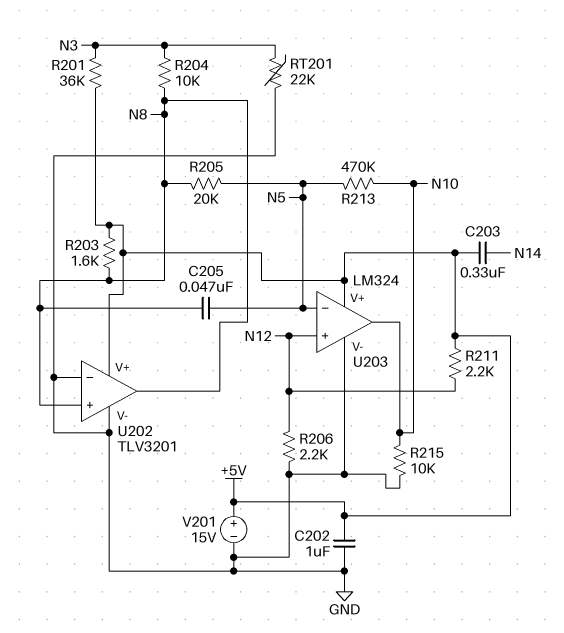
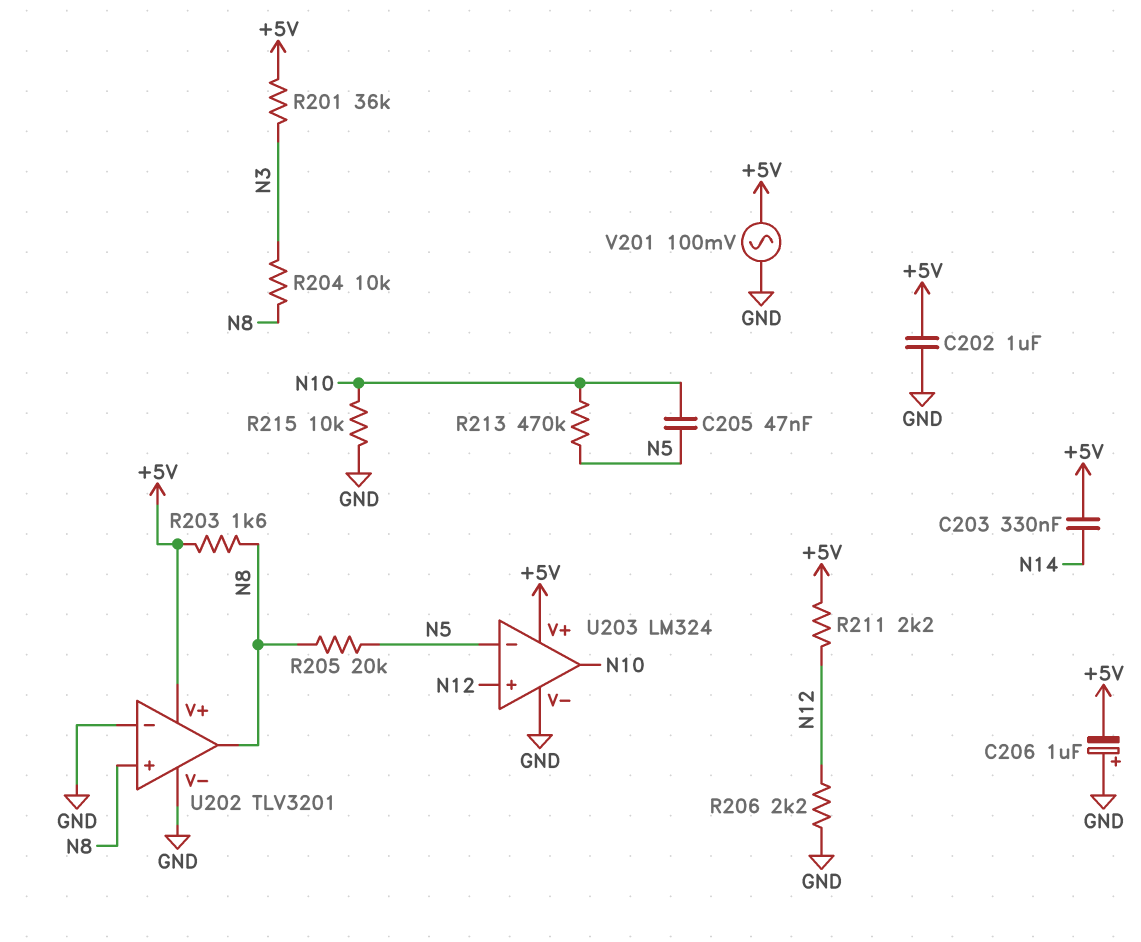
C205: 47nF (N5, N8) -> 47nF (N5, N10)
C206: none -> 1uF (plus GND, minus +5V)
RT201: 22k (GND, N3) -> none
V201: 15V (plus +5V, minus GND) -> AC 100mV (+5V, GND)

